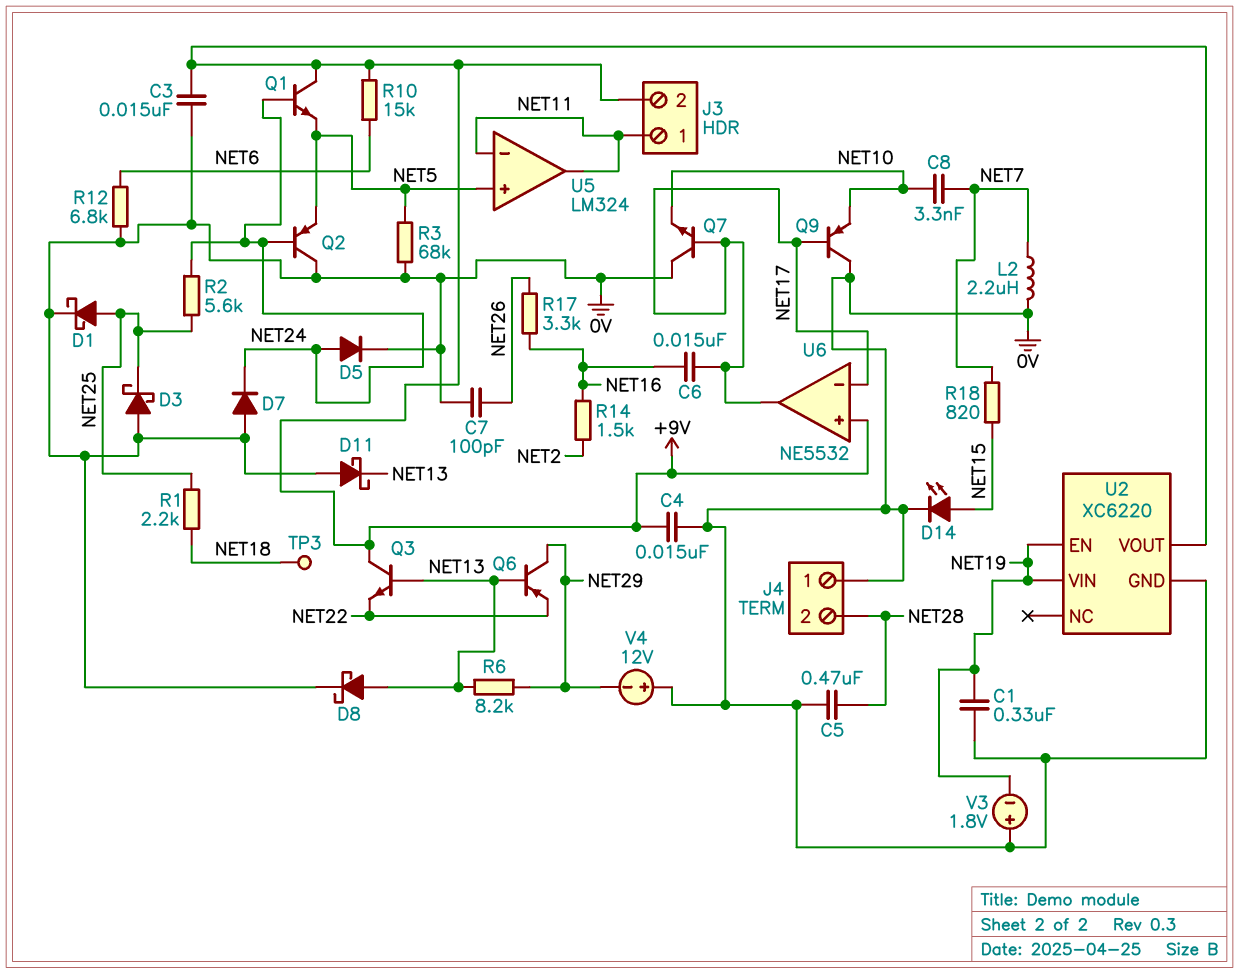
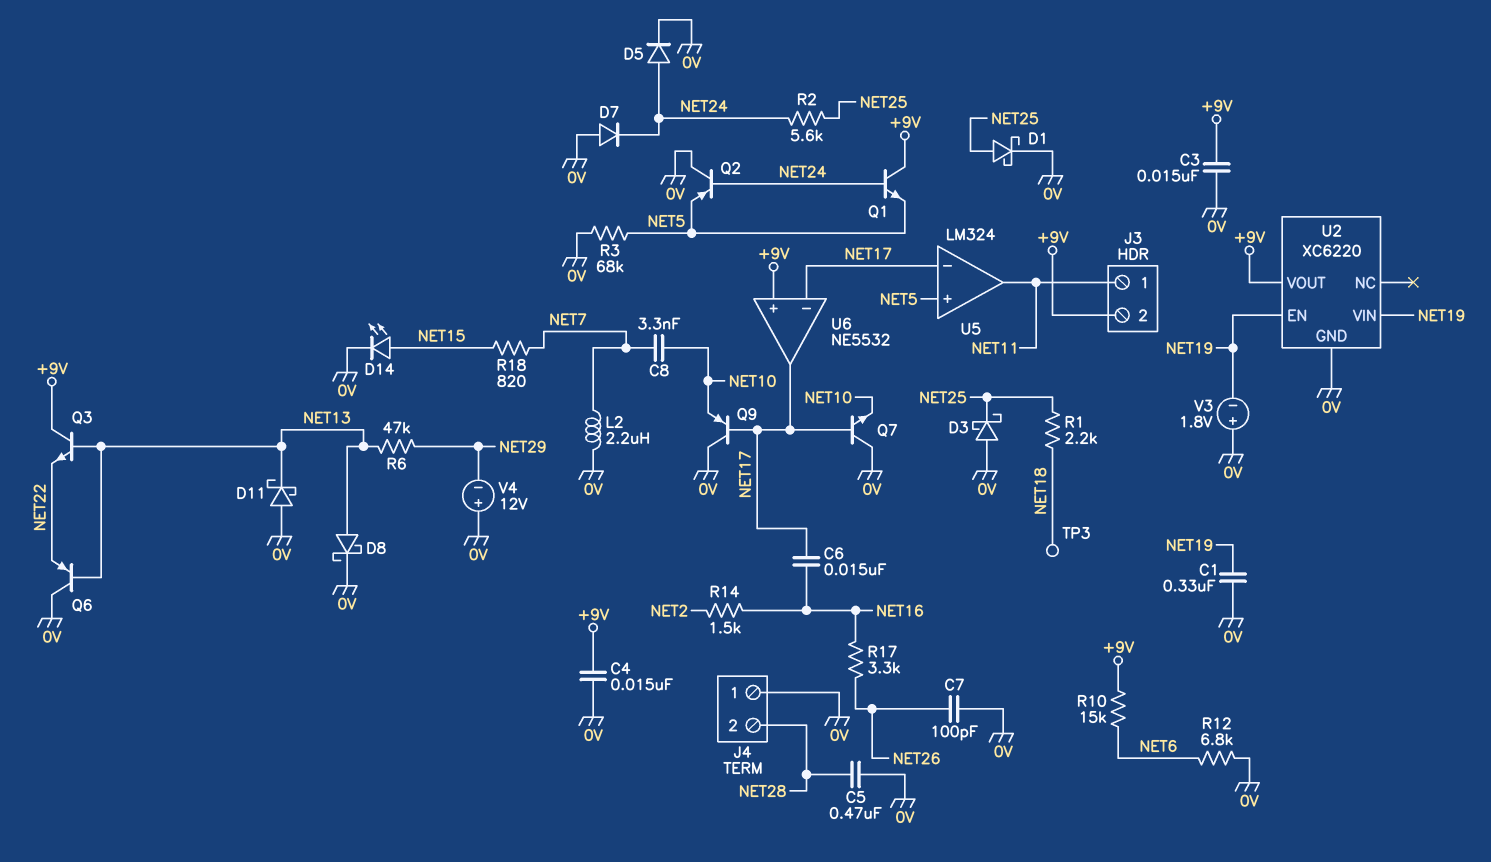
Q6: PNP (B NET13, C NET29, E NET22) -> PNP (B NET13, C 0V, E NET22)
R6: 8.2k (NET13, NET29) -> 47k (NET13, NET29)
U5 pin in-: NET11 -> NET17

